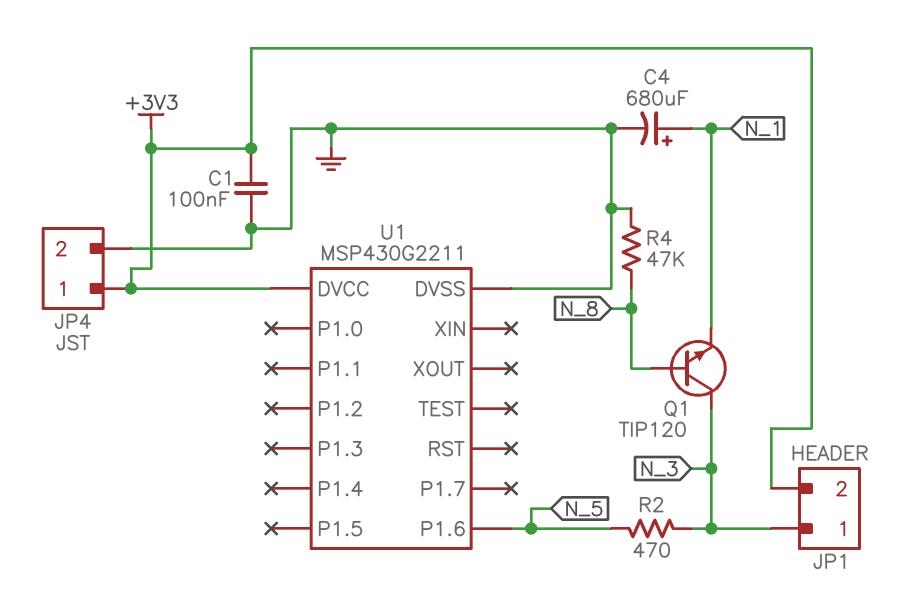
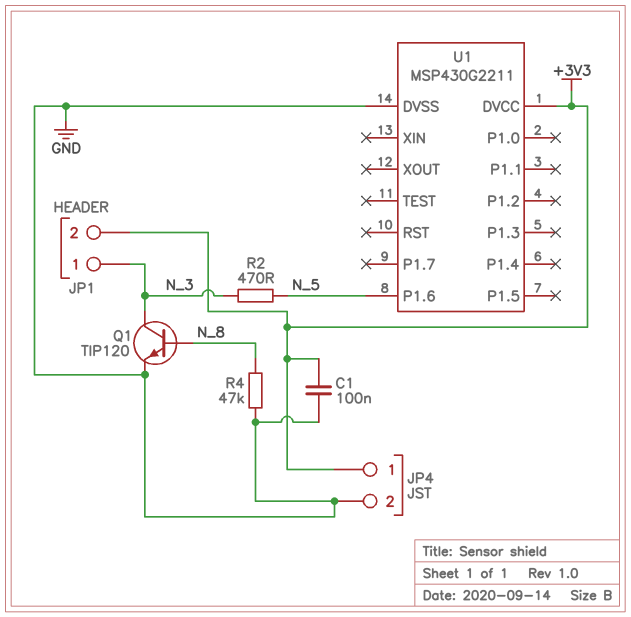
C4: 680uF (plus N_1, minus GND) -> none
Q1: NPN TIP120 (B N_8, C N_3, E N_1) -> NPN TIP120 (B N_8, C N_3, E GND)

